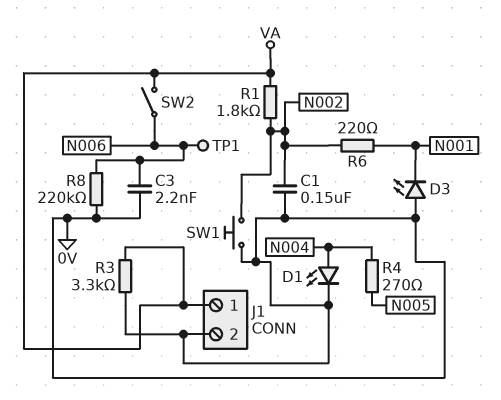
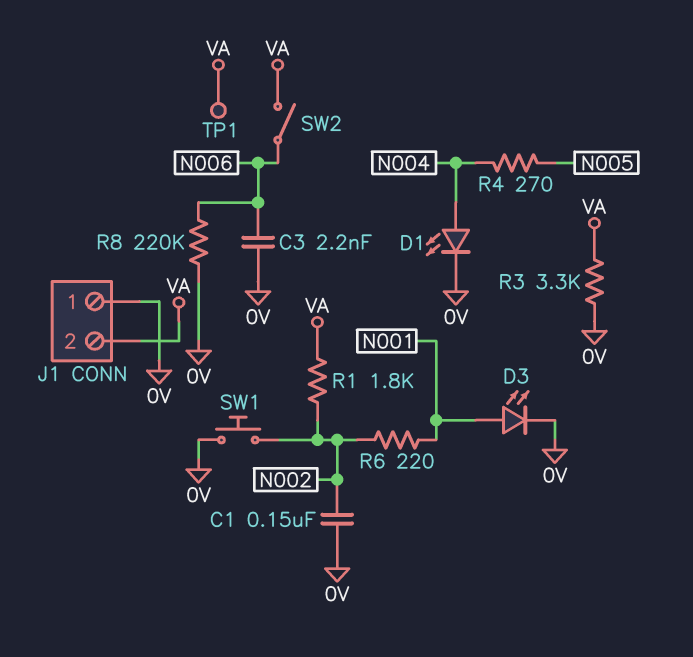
D3: LED (A 0V, K N001) -> LED (A N001, K 0V)
J1 pin 1: VA -> 0V
J1 pin 2: 0V -> VA
TP1: test point (N006) -> test point (VA)

